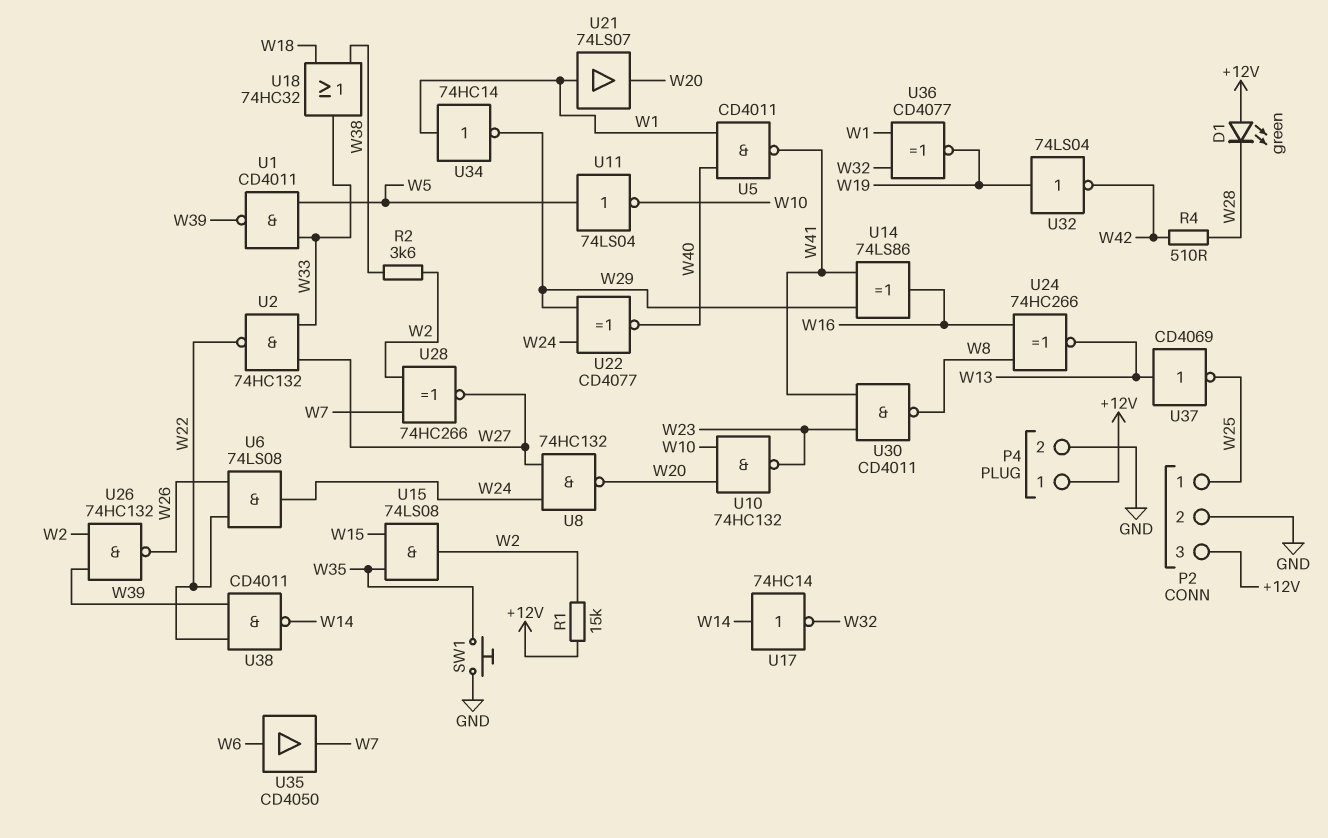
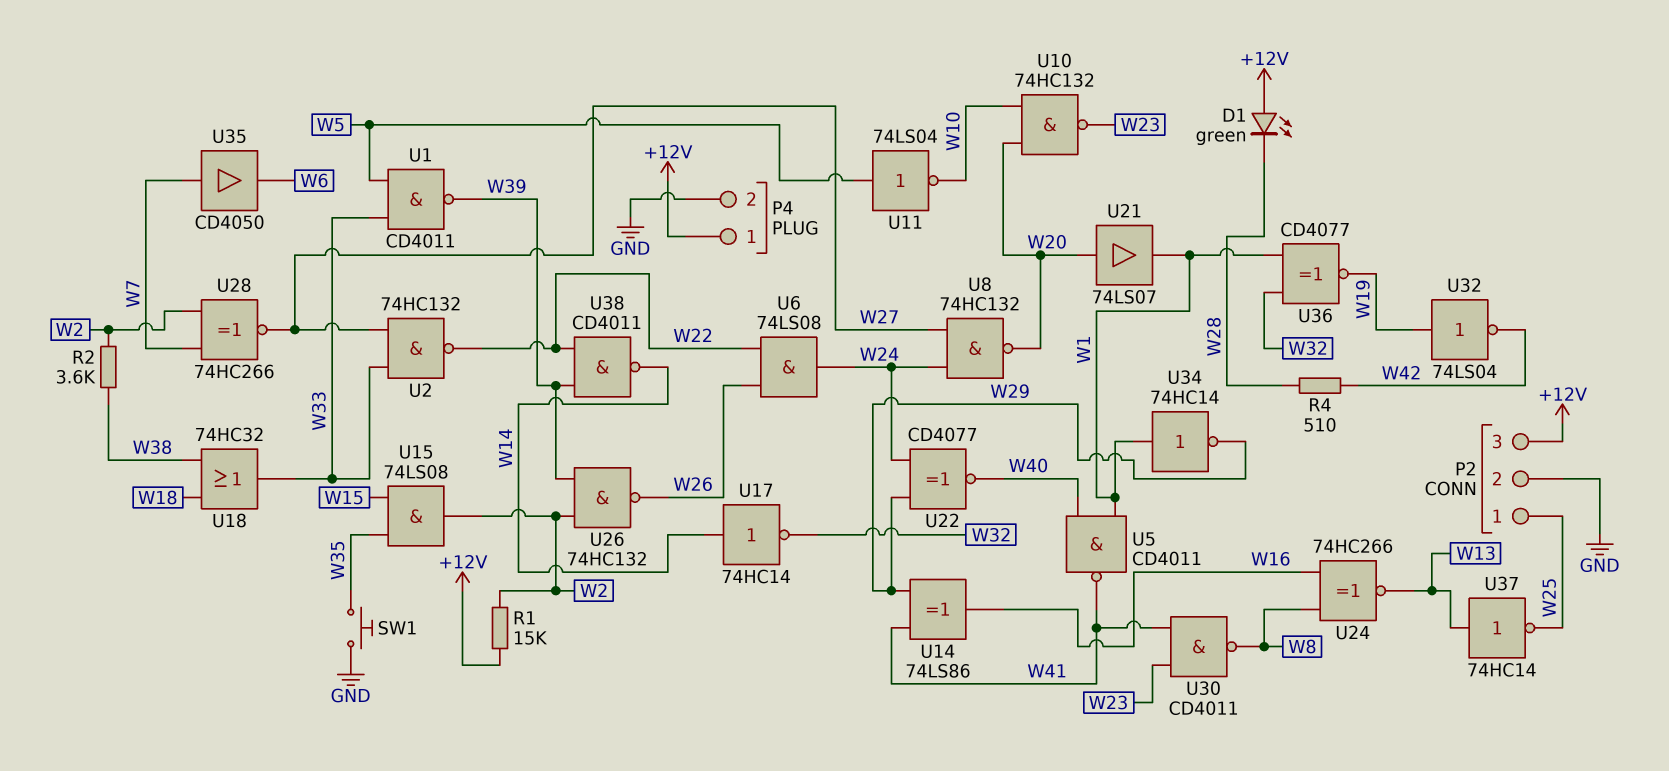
U21: buffer 74LS07 (in W1, out W20) -> buffer 74LS07 (in W20, out W1)
U35: buffer CD4050 (in W6, out W7) -> buffer CD4050 (in W7, out W6)
U37: NOT CD4069 (in W13, out W25) -> NOT 74HC14 (in W13, out W25)

